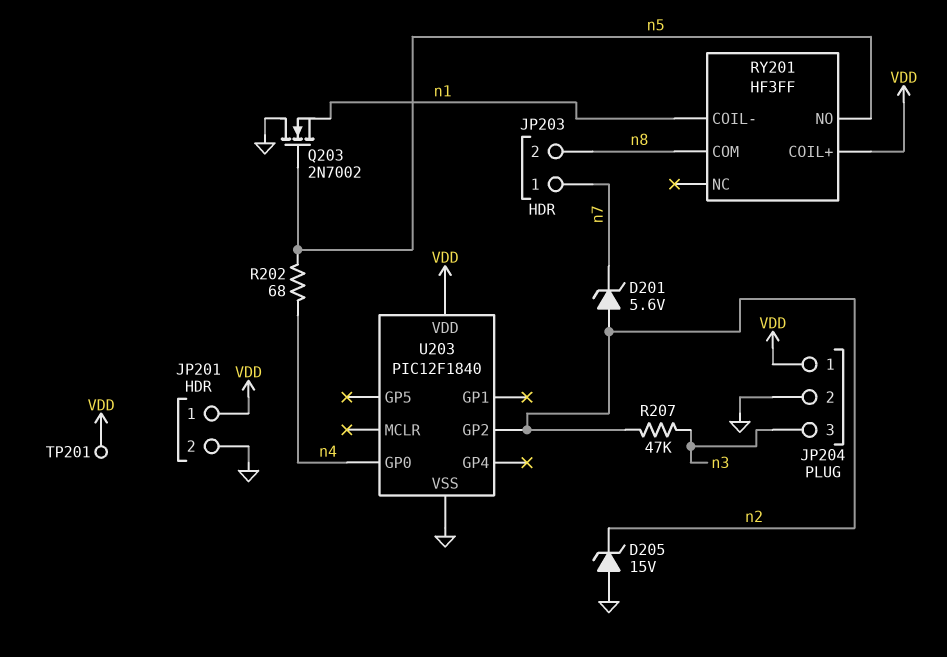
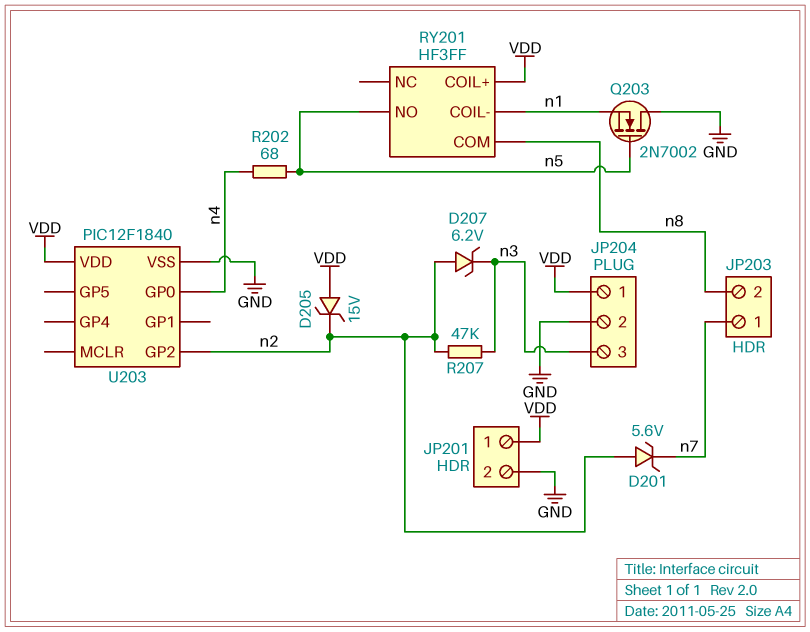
D205: zener 15V (A GND, K n2) -> zener 15V (A VDD, K n2)
D207: none -> zener 6.2V (A n2, K n3)
TP201: test point (VDD) -> none

